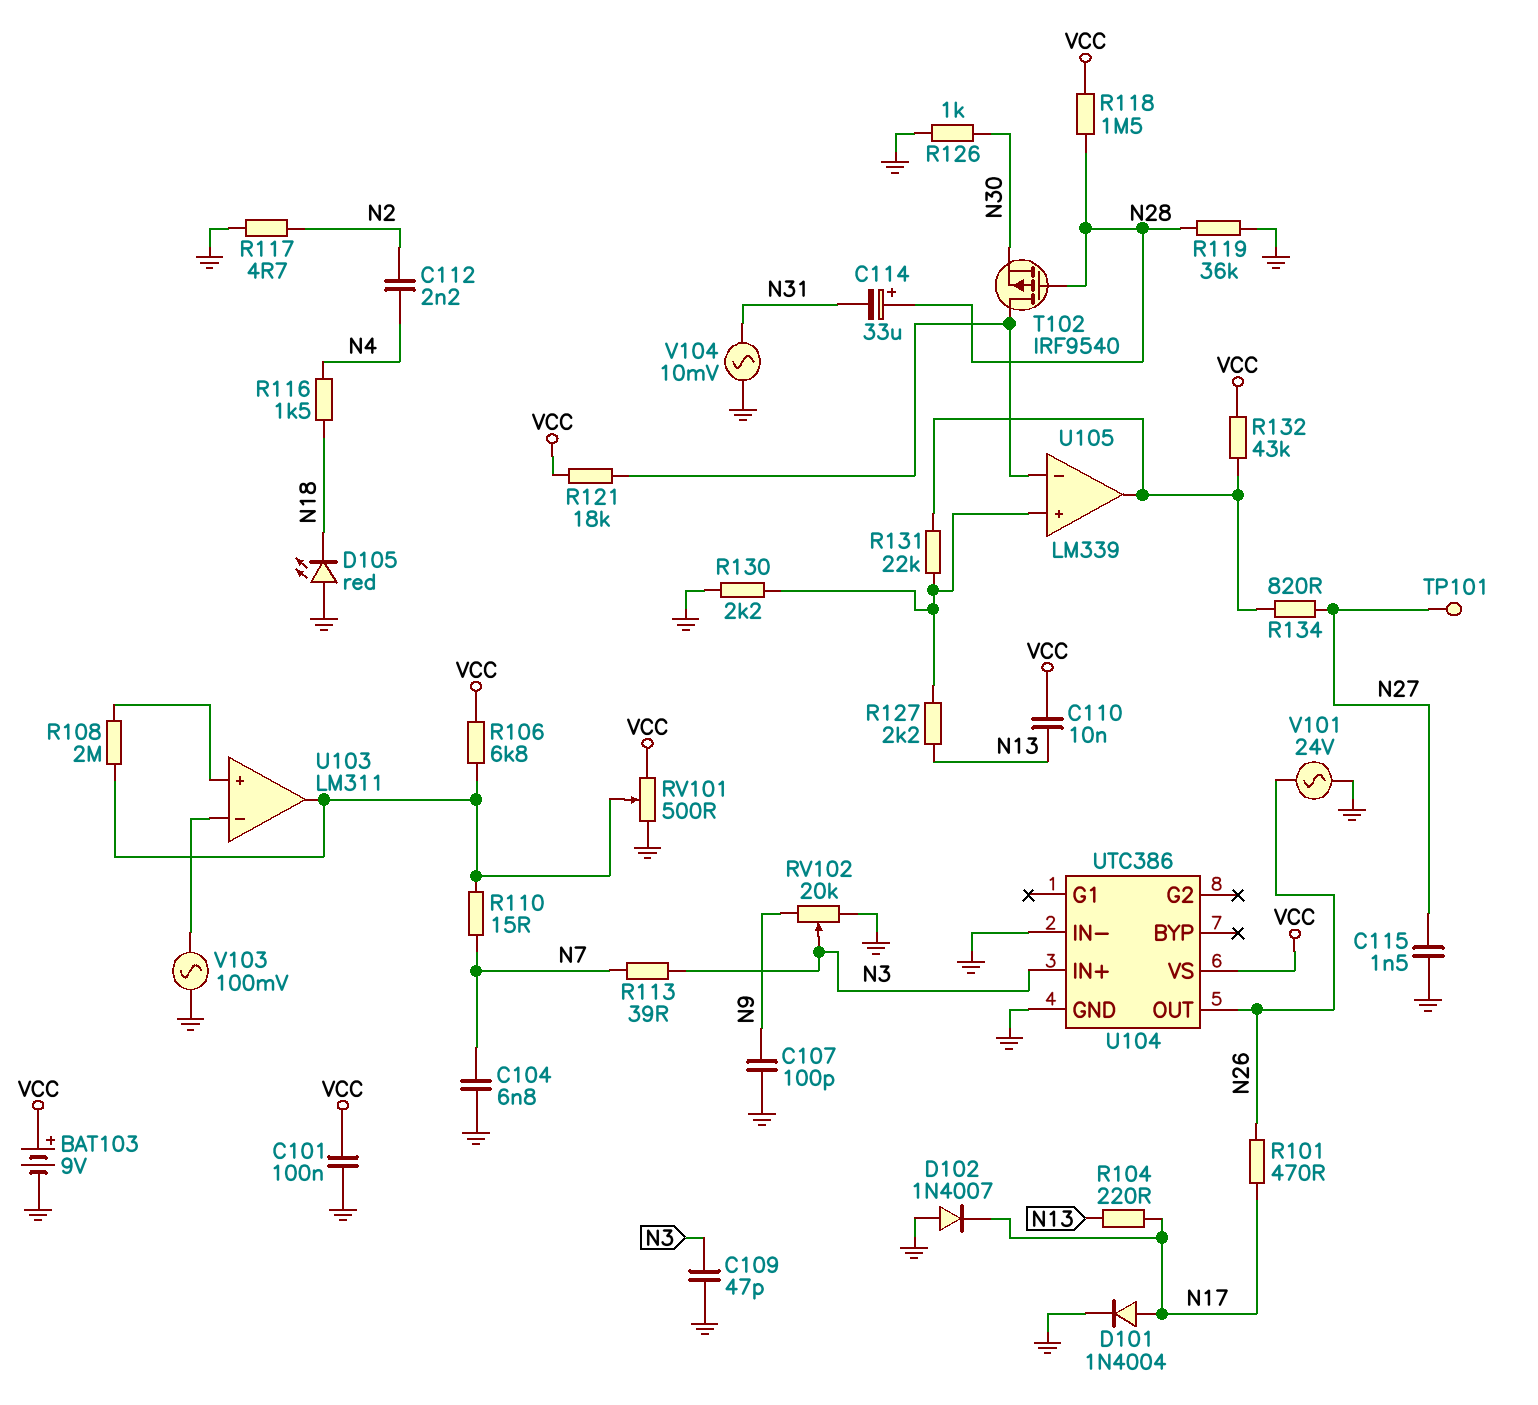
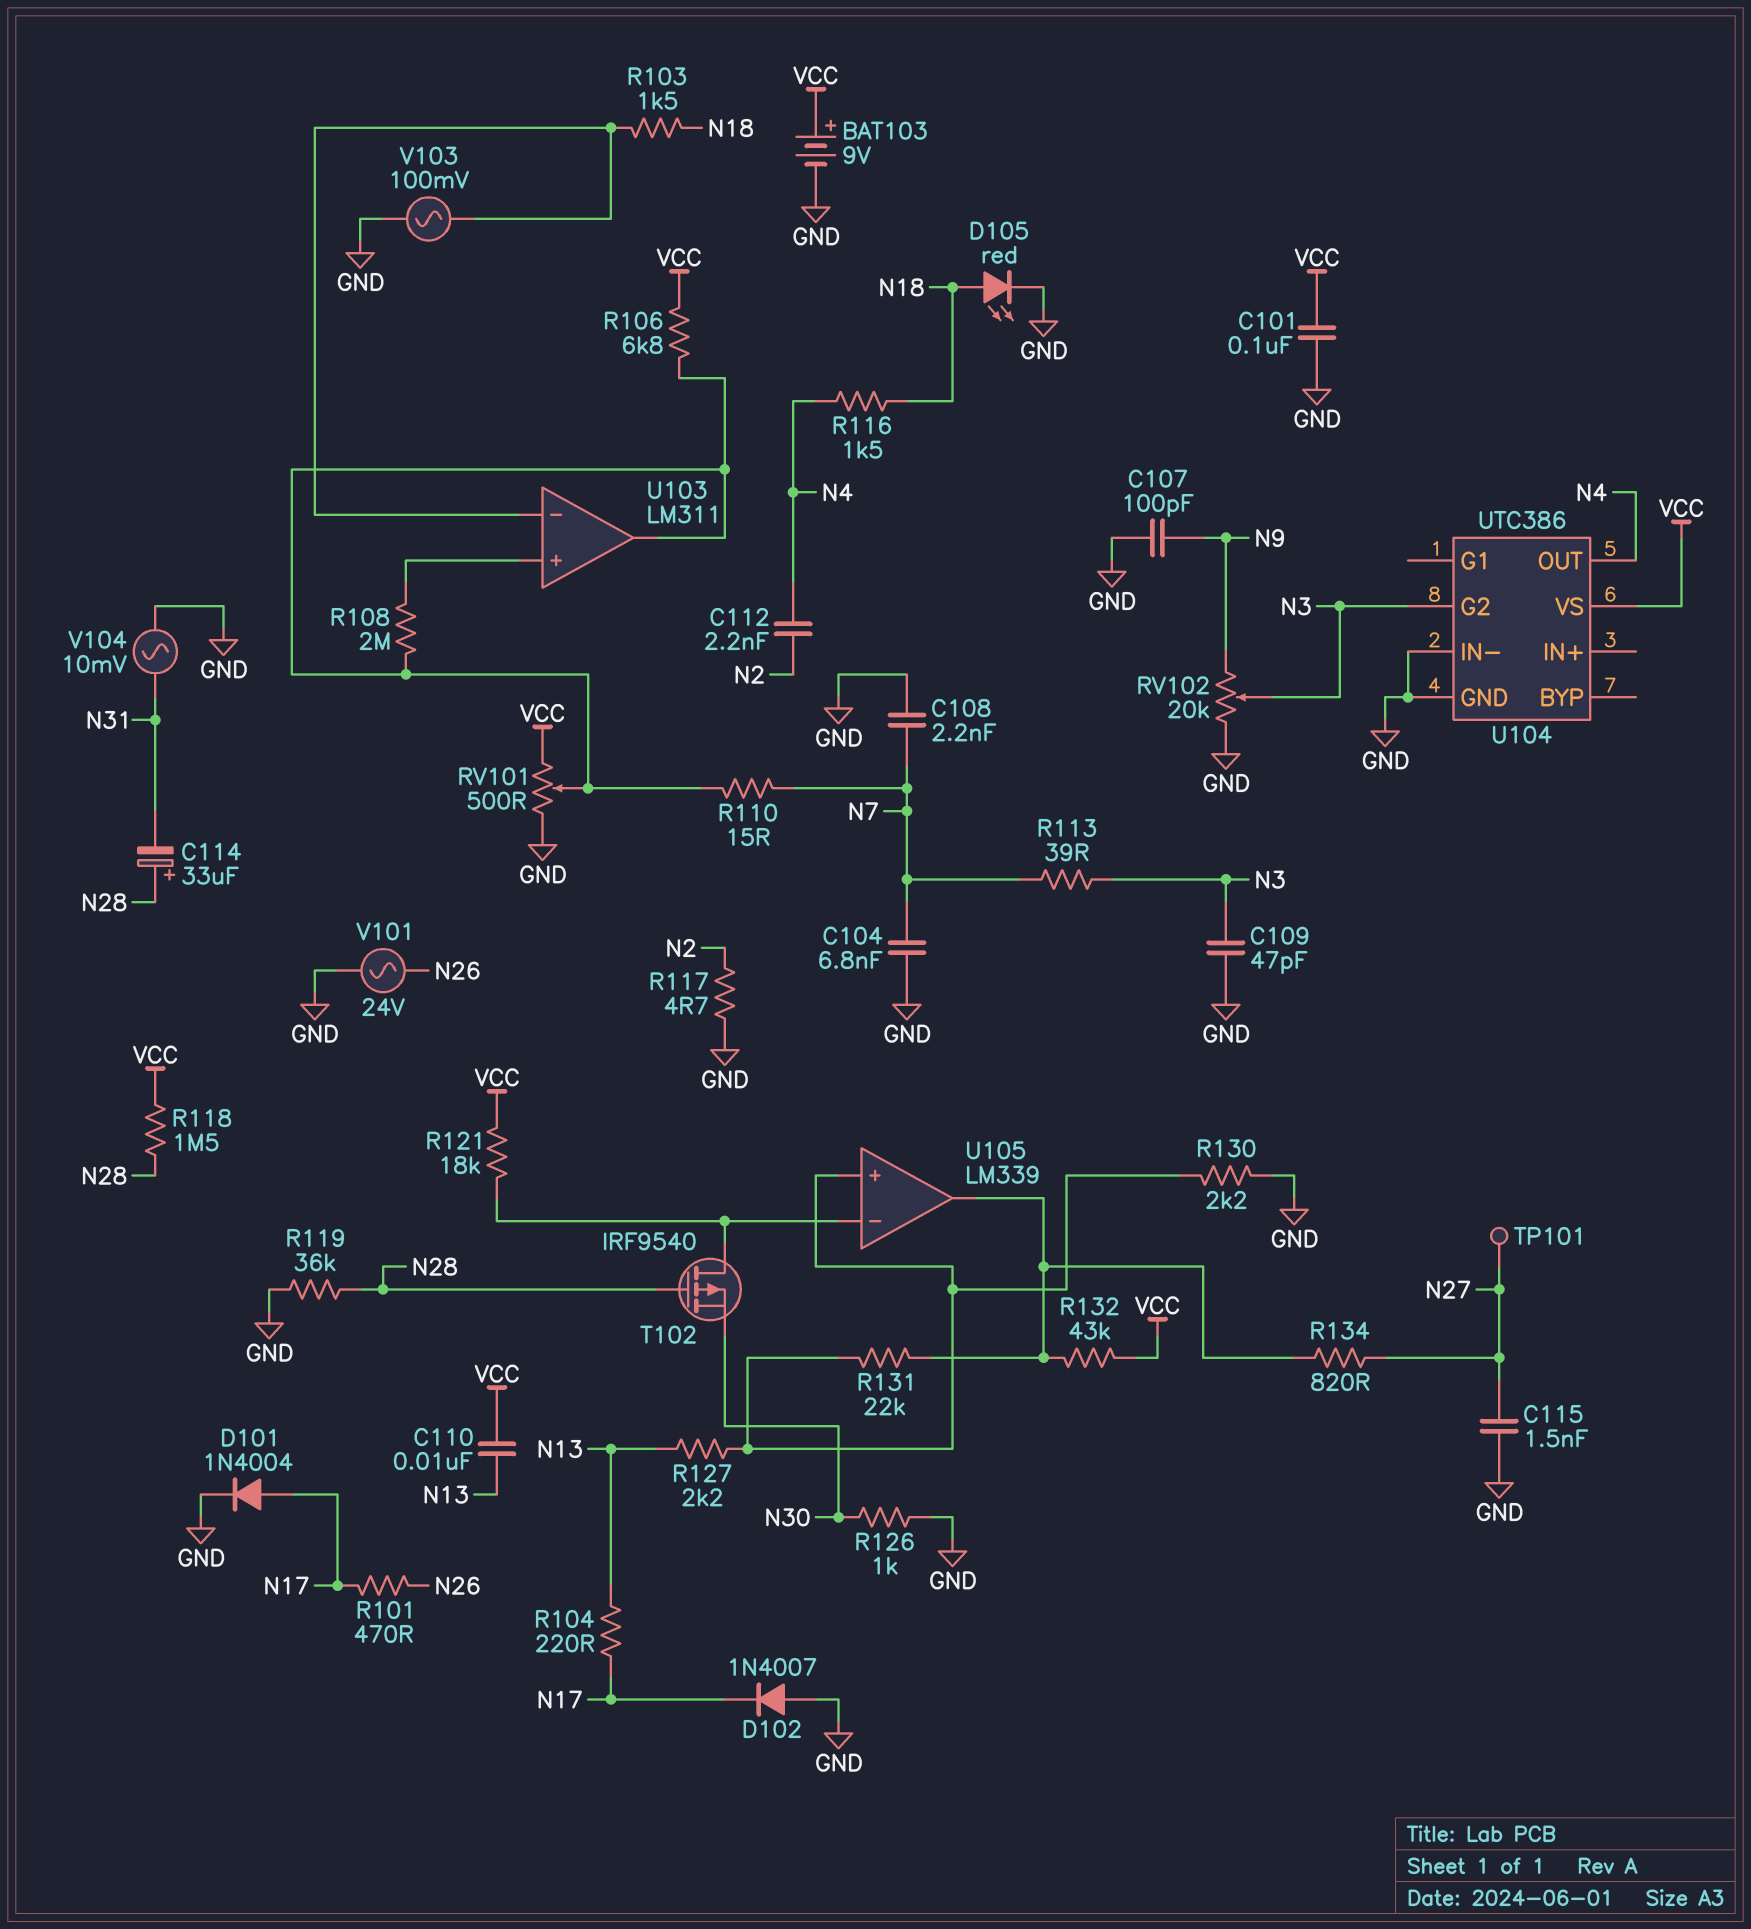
C108: none -> 2.2nF (GND, N7)
D105: LED red (A GND, K N18) -> LED red (A N18, K GND)
R103: none -> 1.5k (N18, U103/in-)
U104 pin G2: none -> N3
U104 pin IN+: N3 -> none
U104 pin OUT: N26 -> N4

